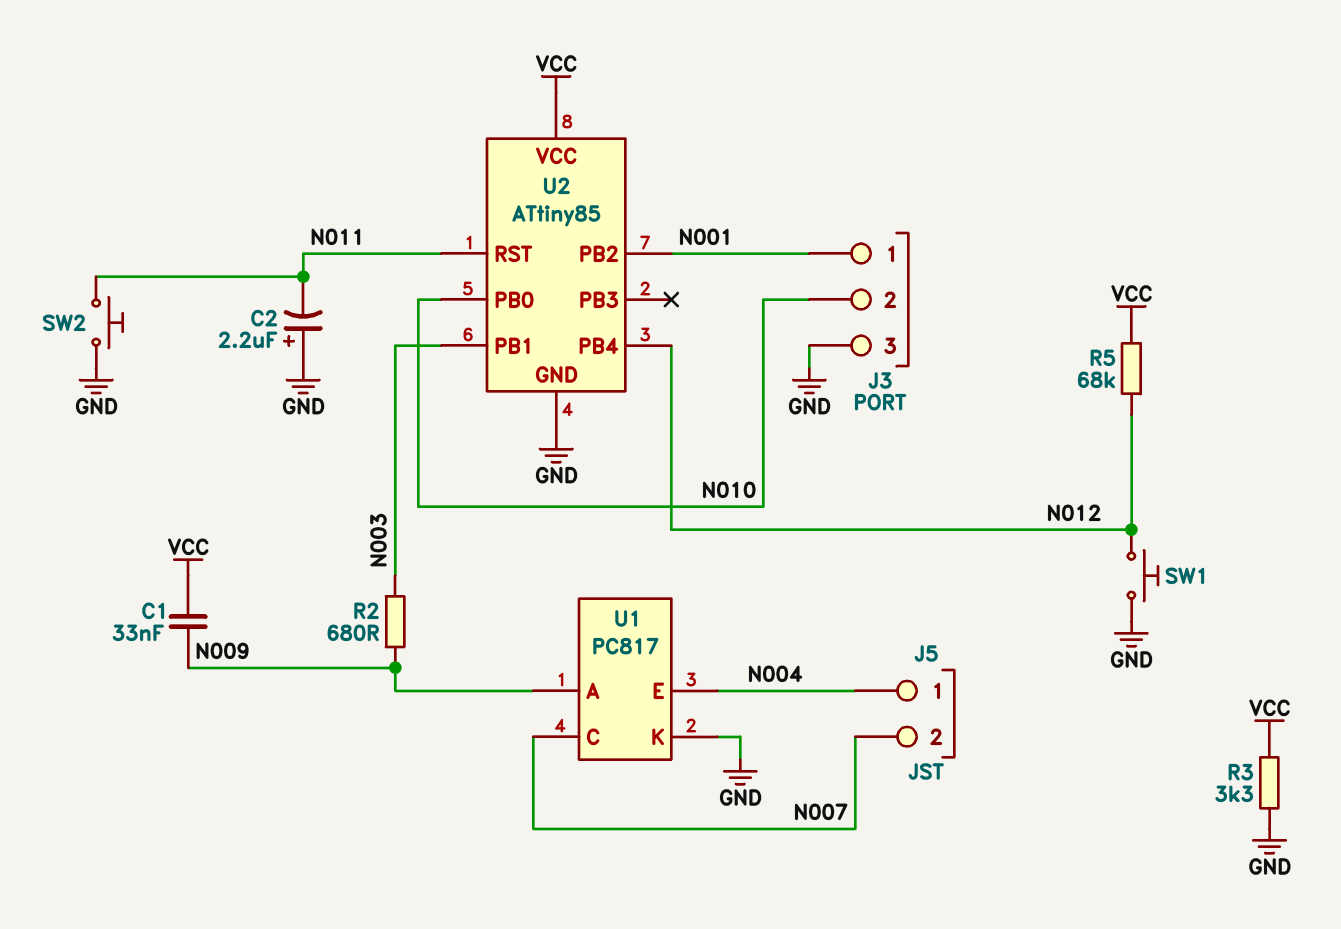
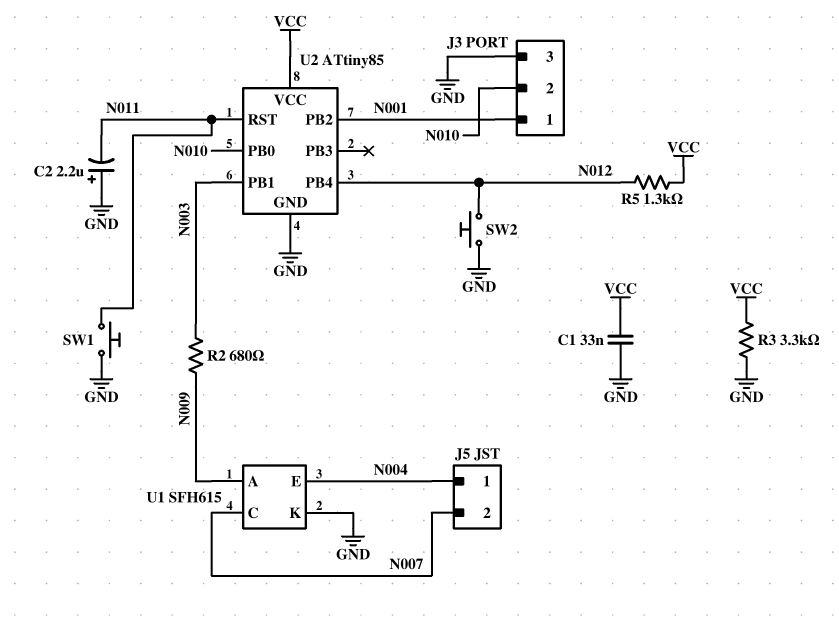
C1: 33nF (N009, VCC) -> 33nF (GND, VCC)
R5: 68k (N012, VCC) -> 1.3k (N012, VCC)
SW1: button (GND, N012) -> button (GND, N011)
SW2: button (GND, N011) -> button (GND, N012)
U1: PC817 -> SFH615

